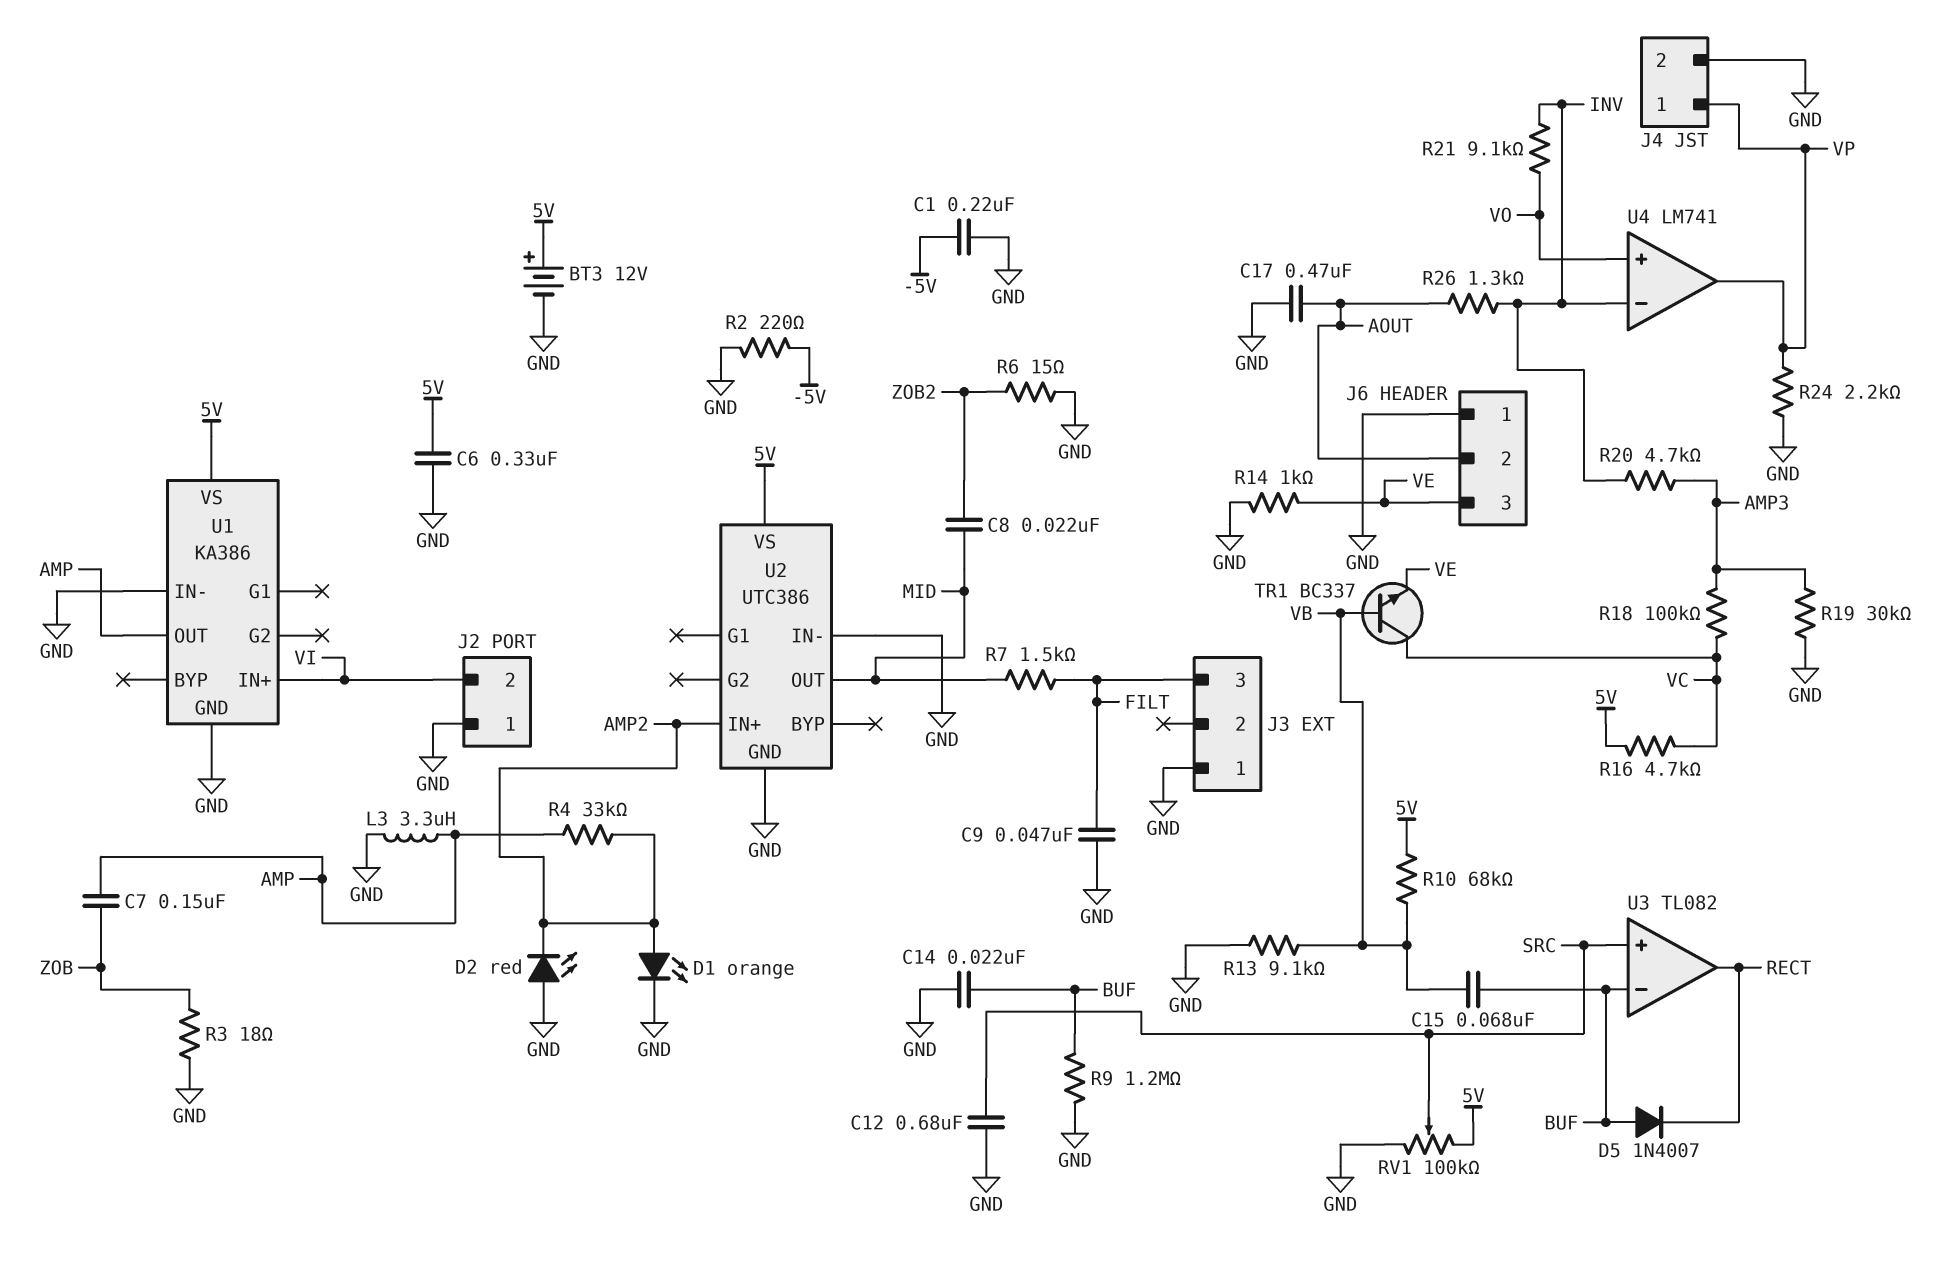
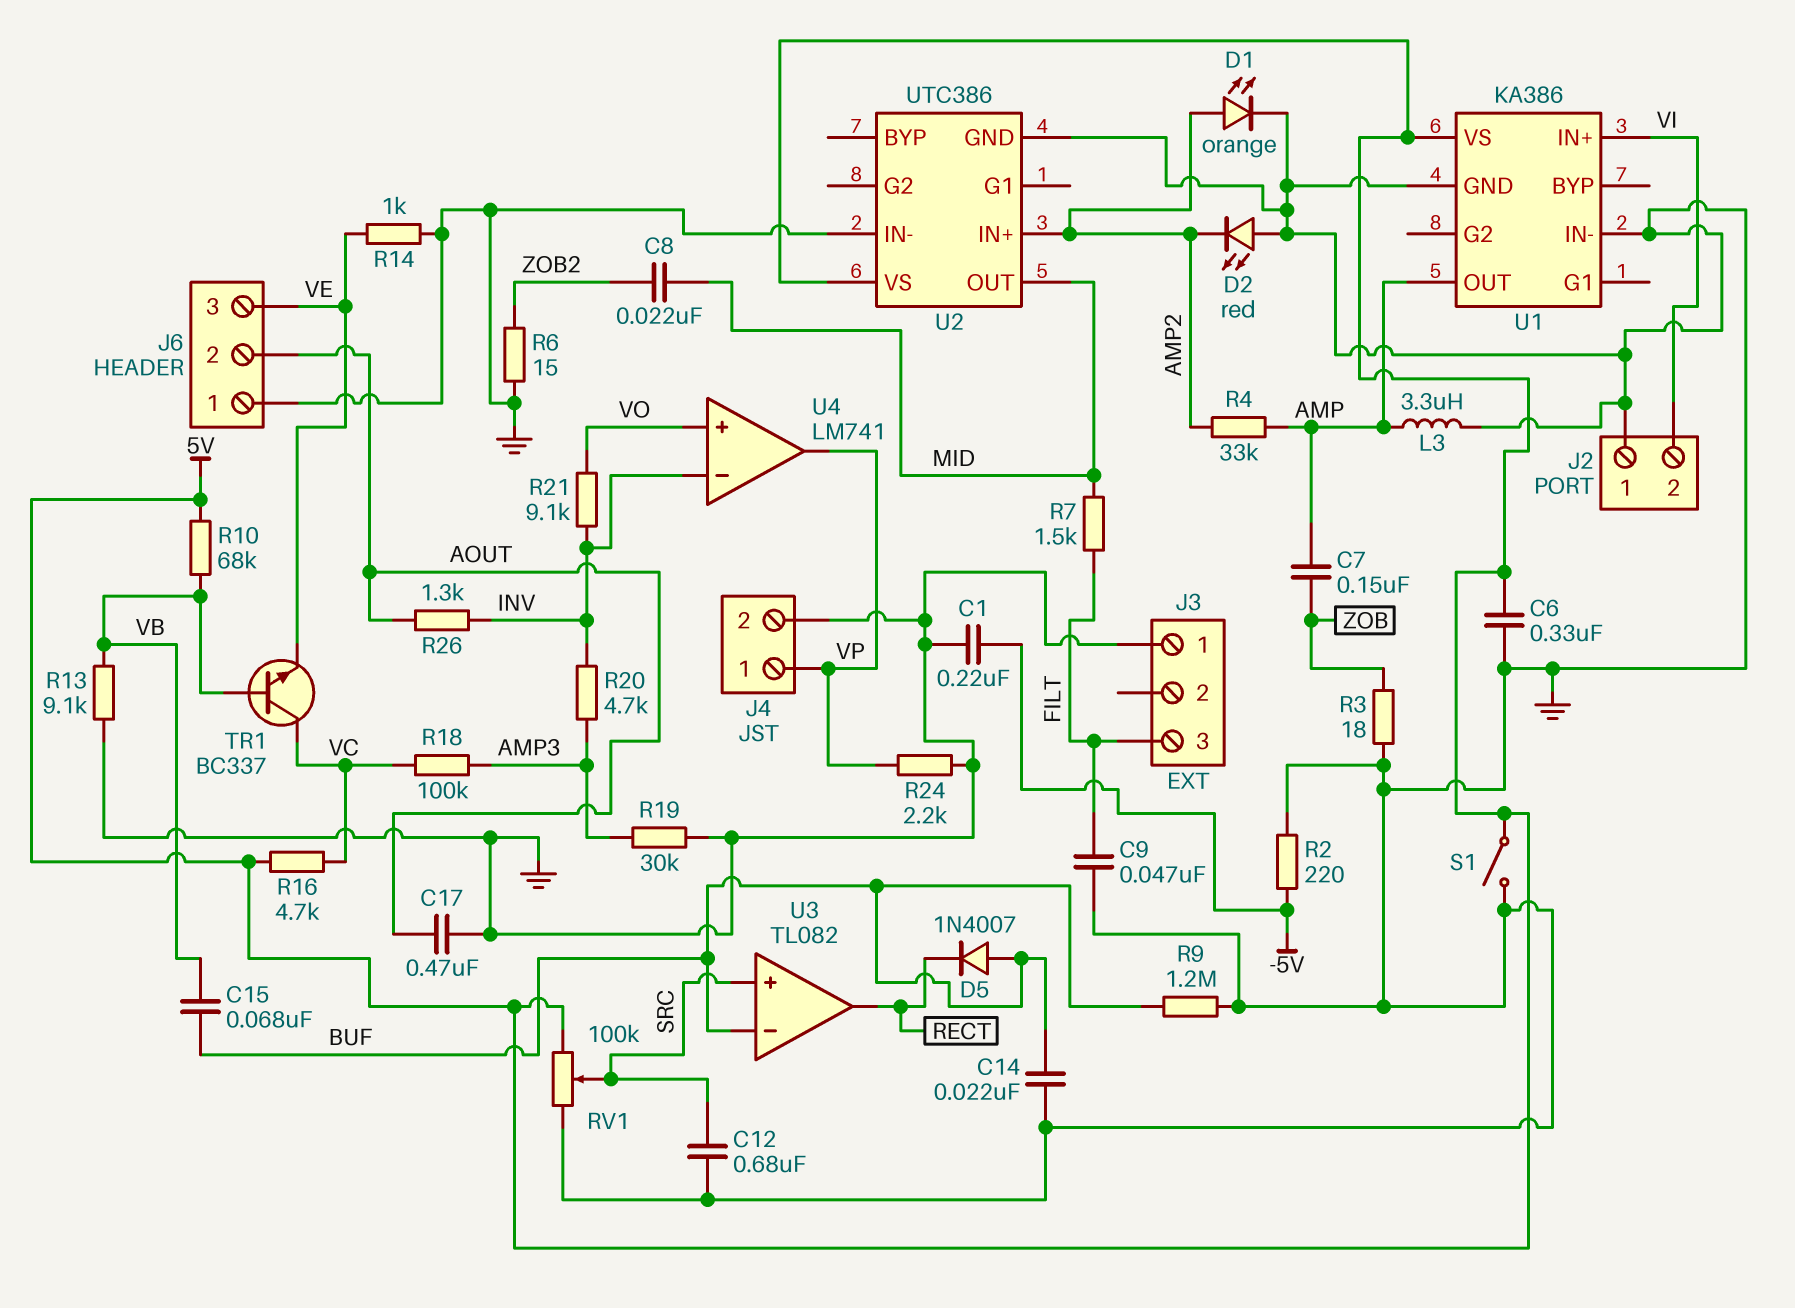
BT3: 12V (plus 5V, minus GND) -> none
S1: none -> switch (5V, GND)

